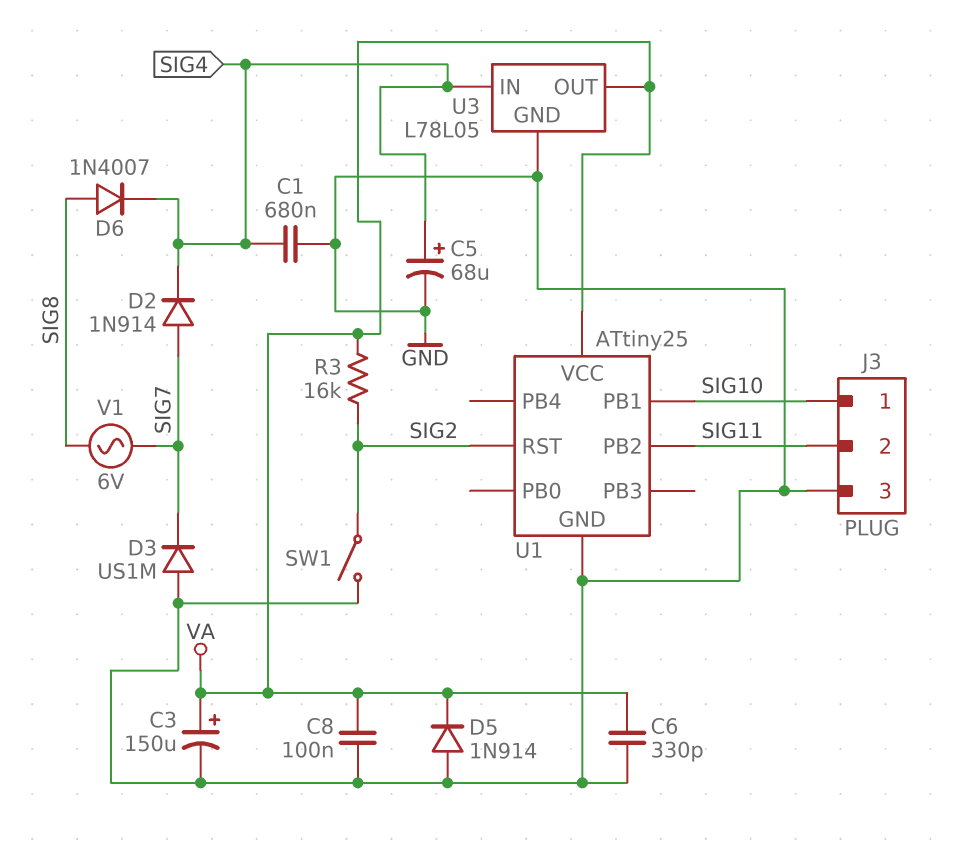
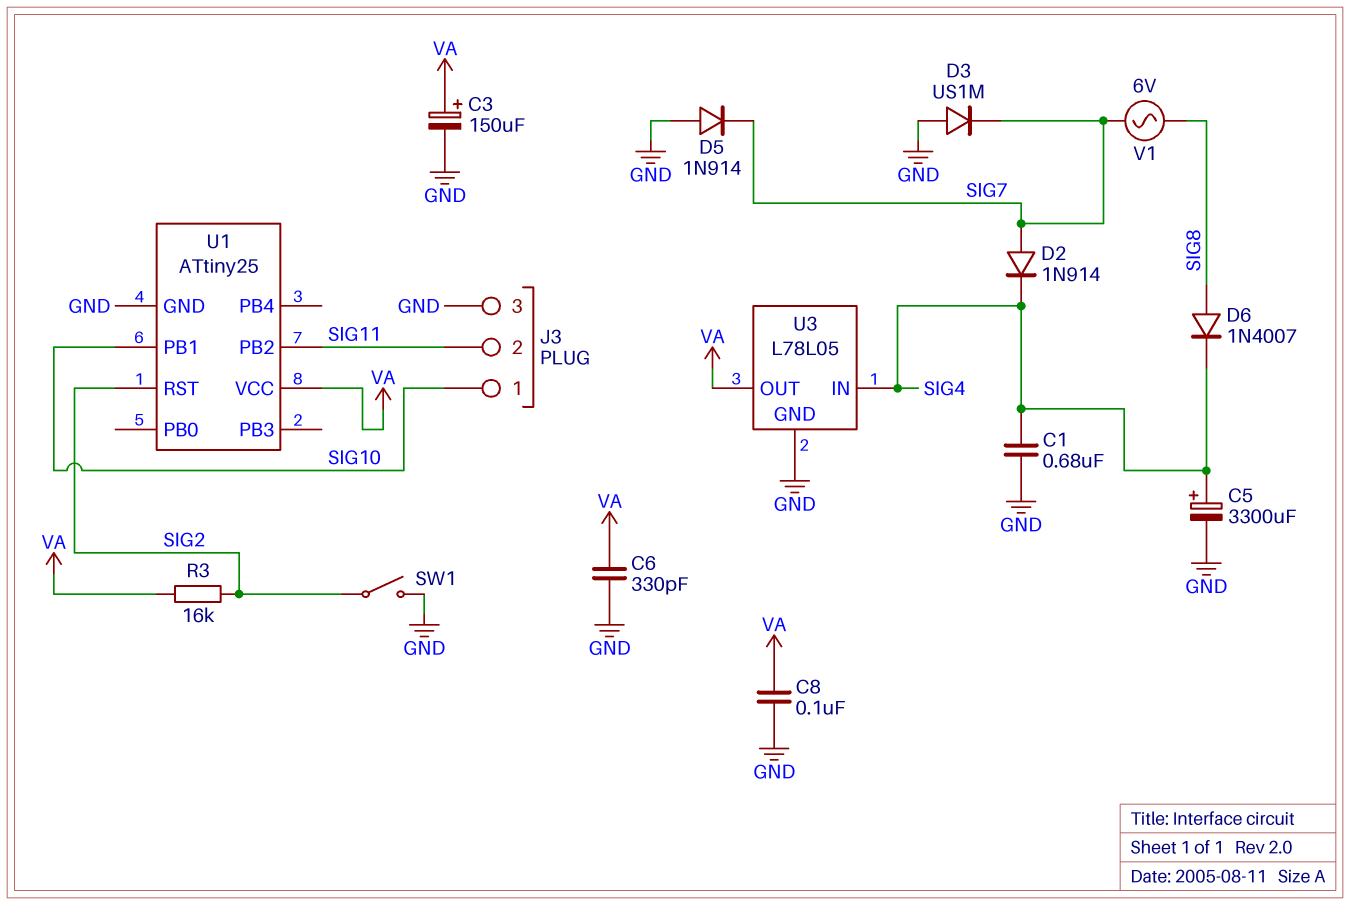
C5: 68uF (plus SIG4, minus GND) -> 3300uF (plus SIG4, minus GND)
D5: diode 1N914 (A GND, K VA) -> diode 1N914 (A GND, K SIG7)

